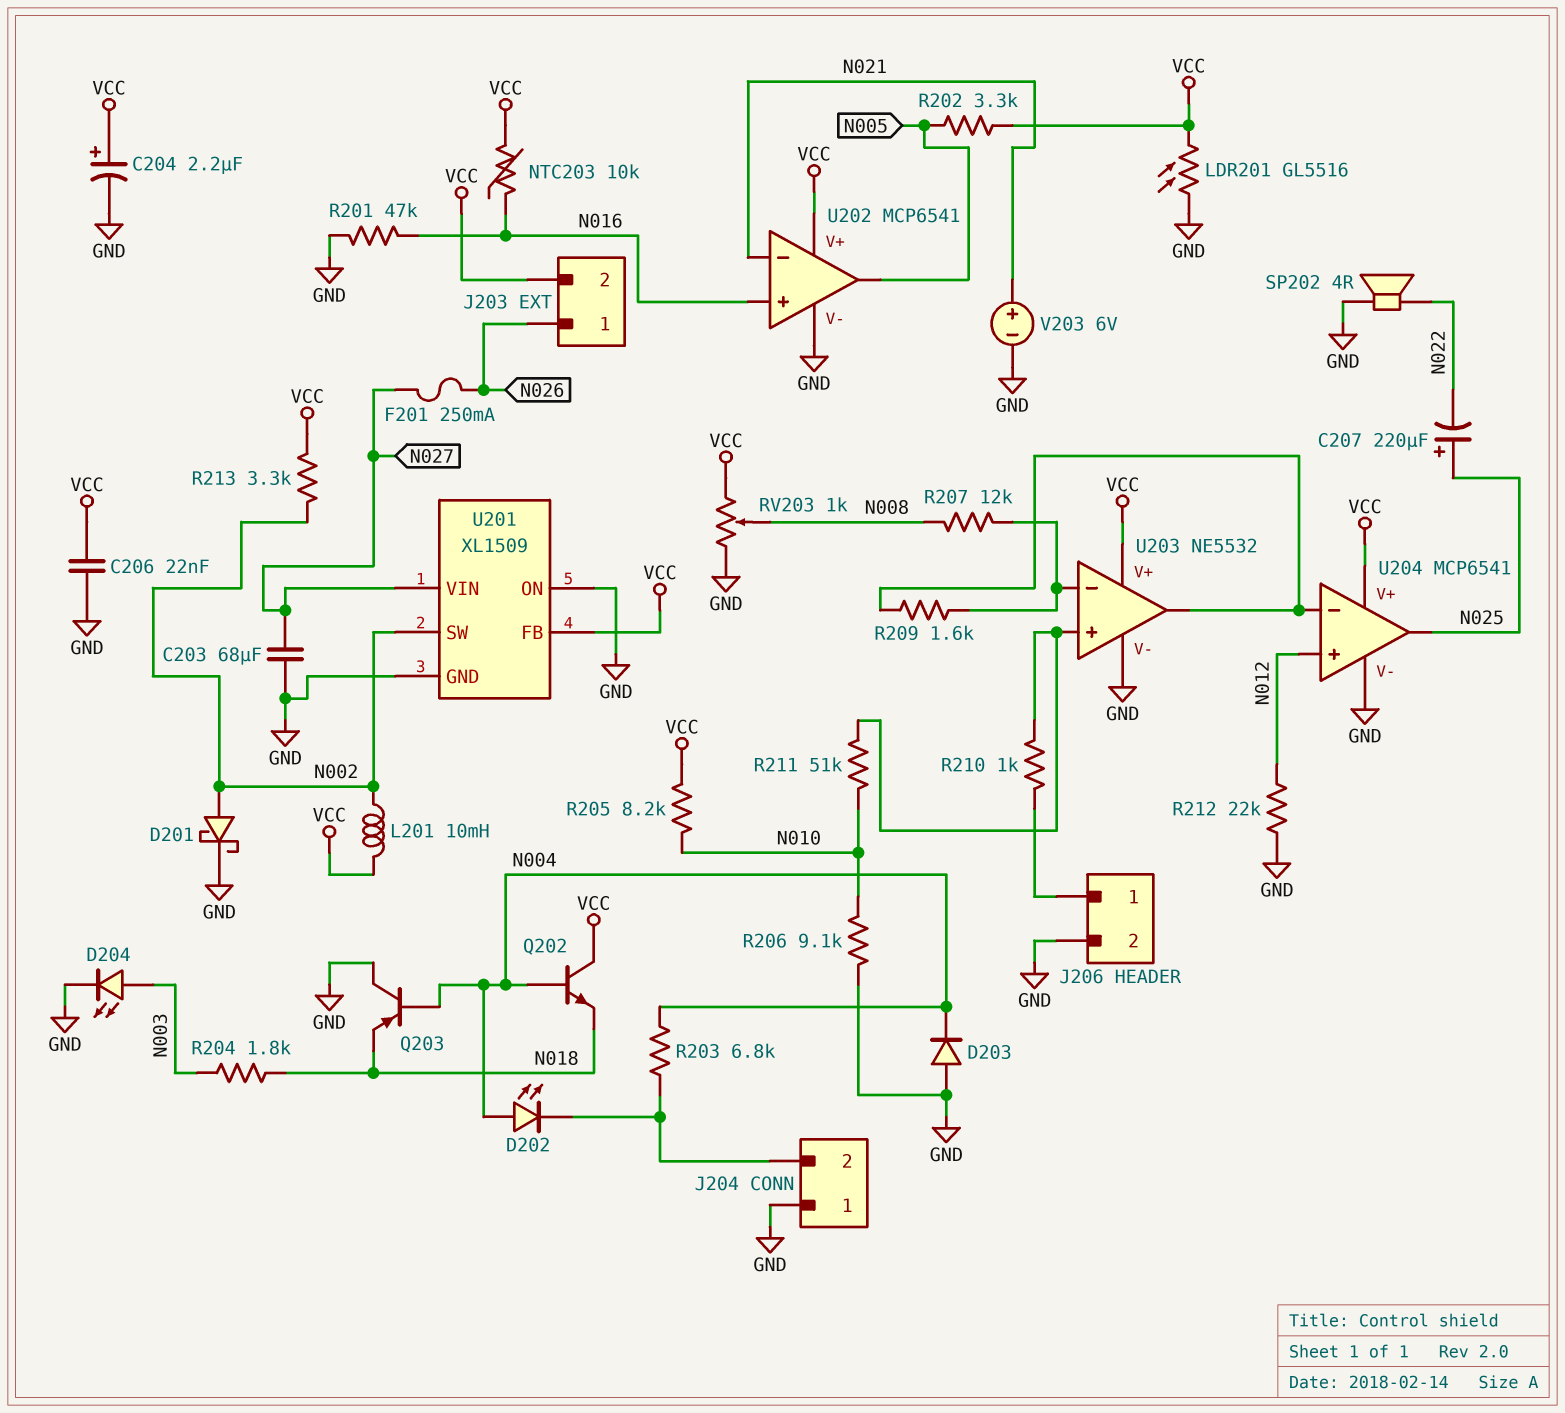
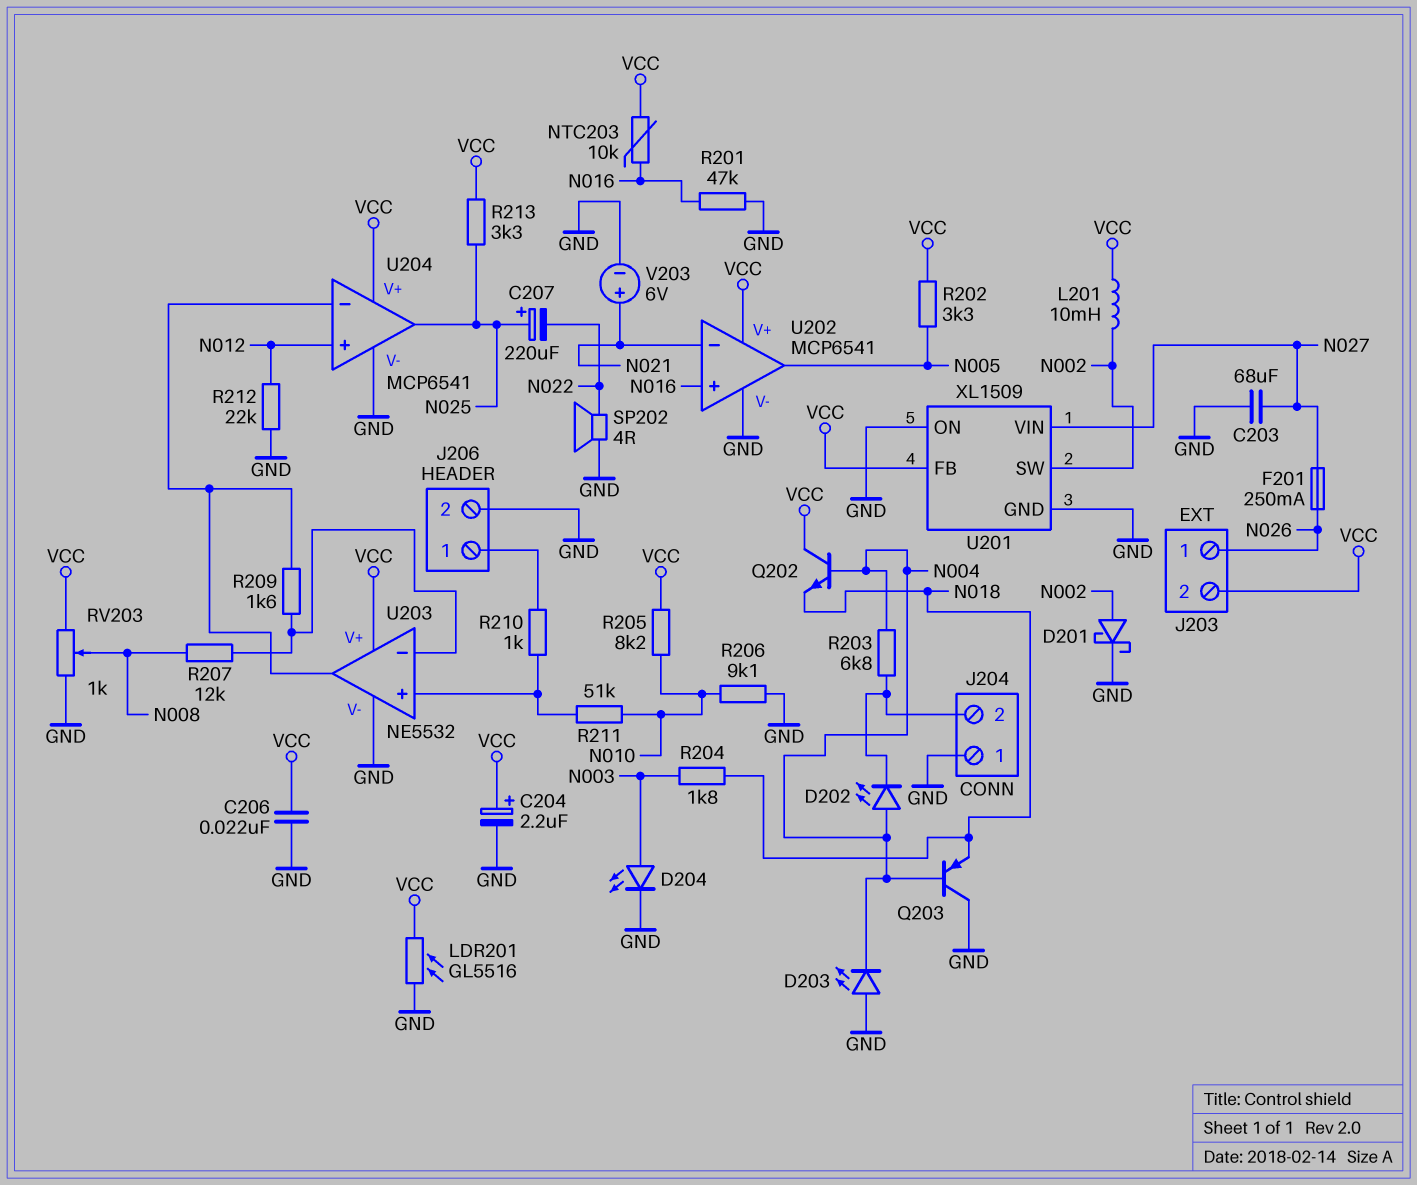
D203: diode (A GND, K N004) -> LED (A GND, K N004)
R213: 3.3k (N002, VCC) -> 3.3k (N025, VCC)

